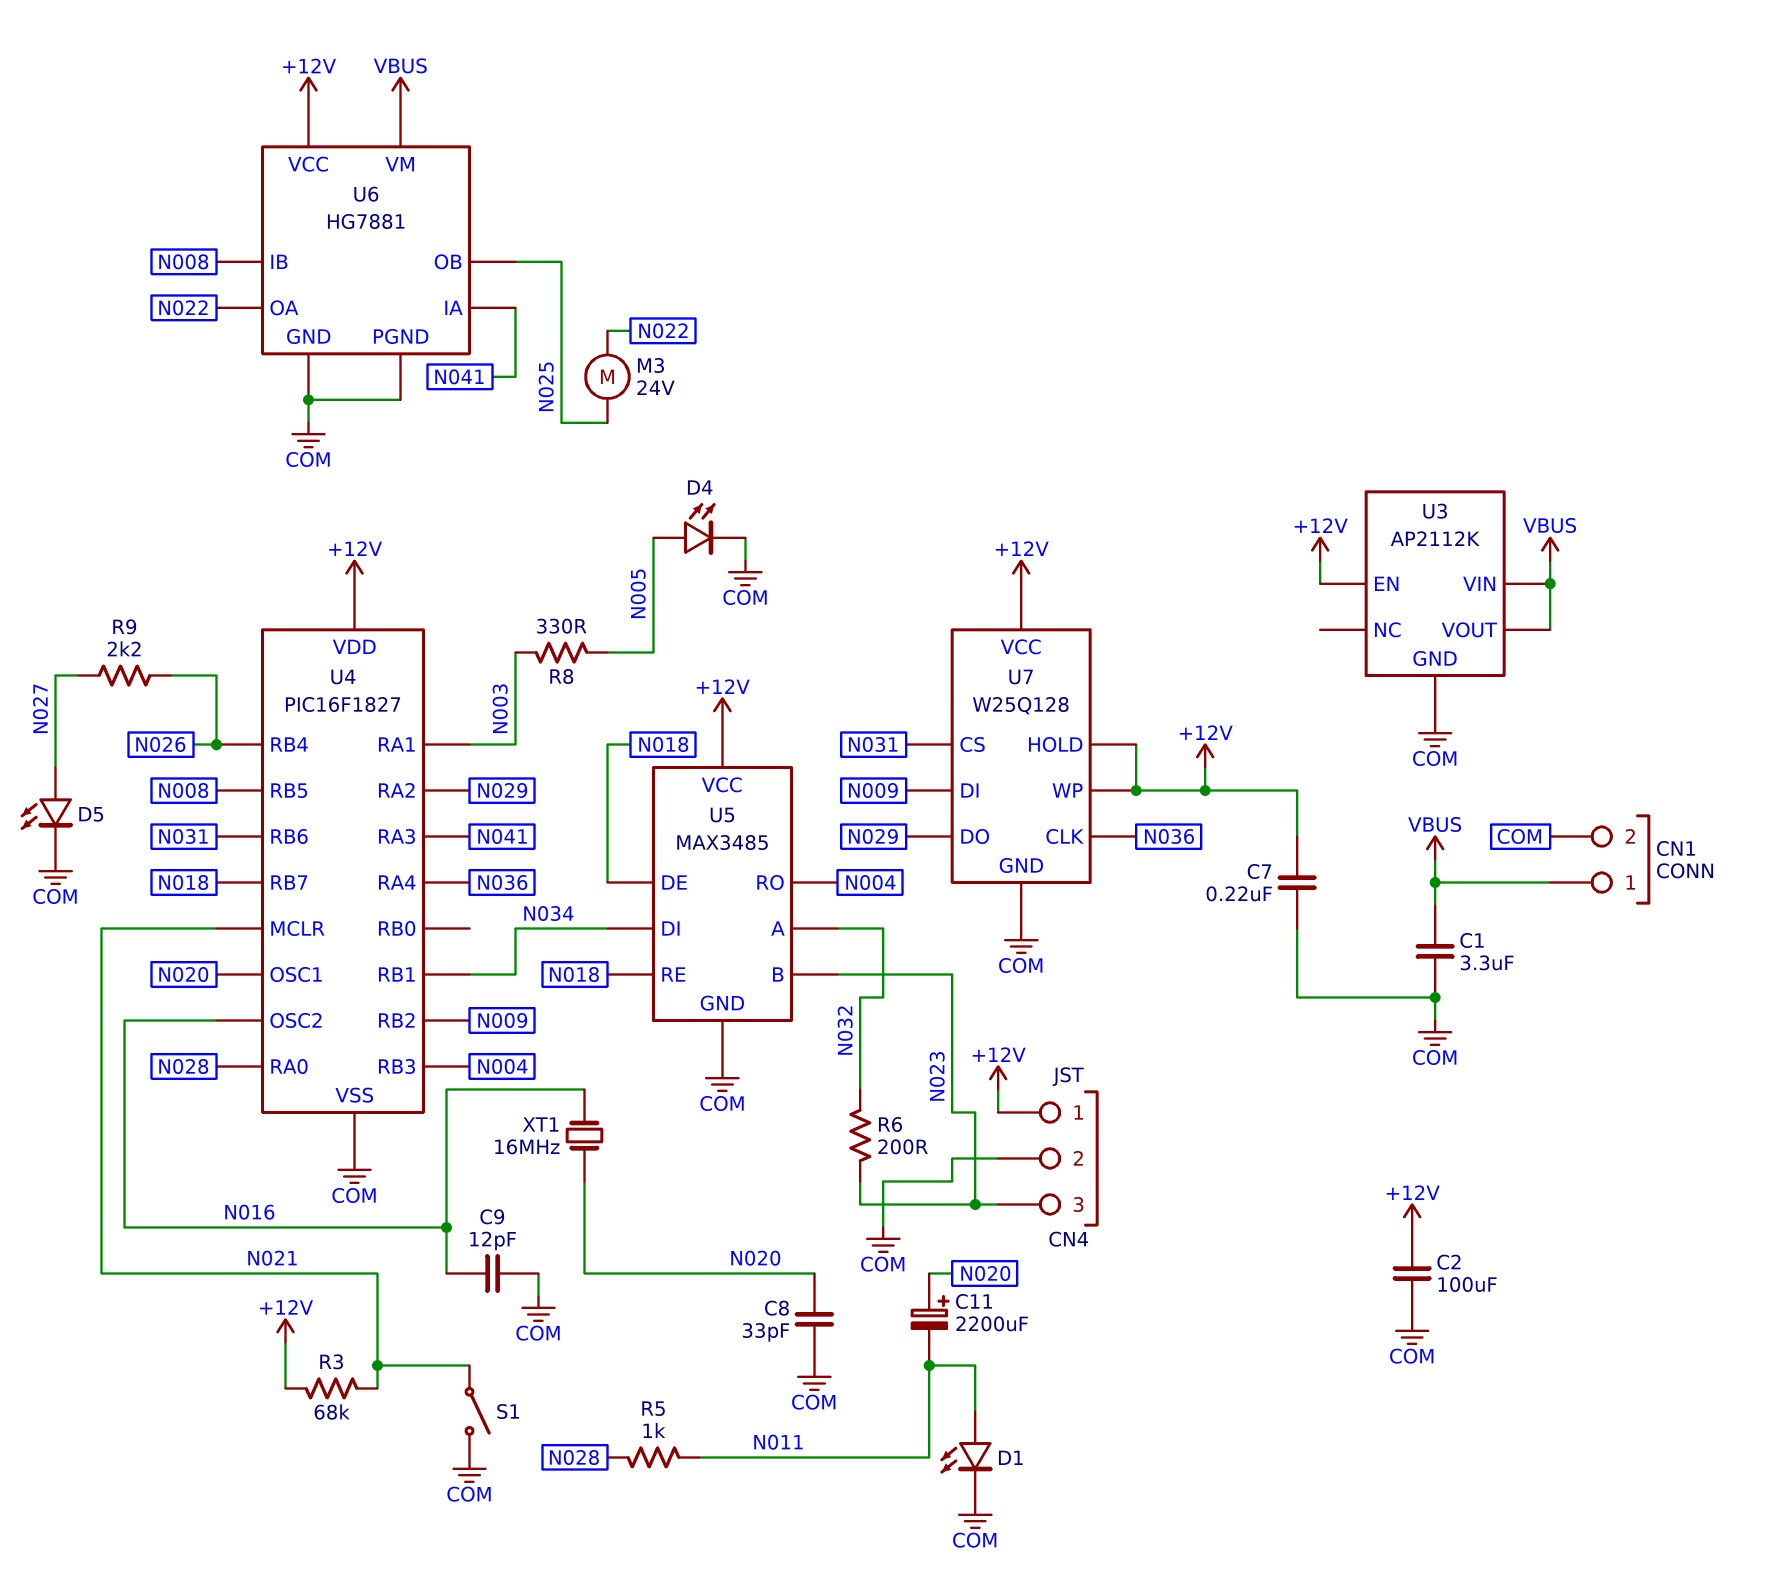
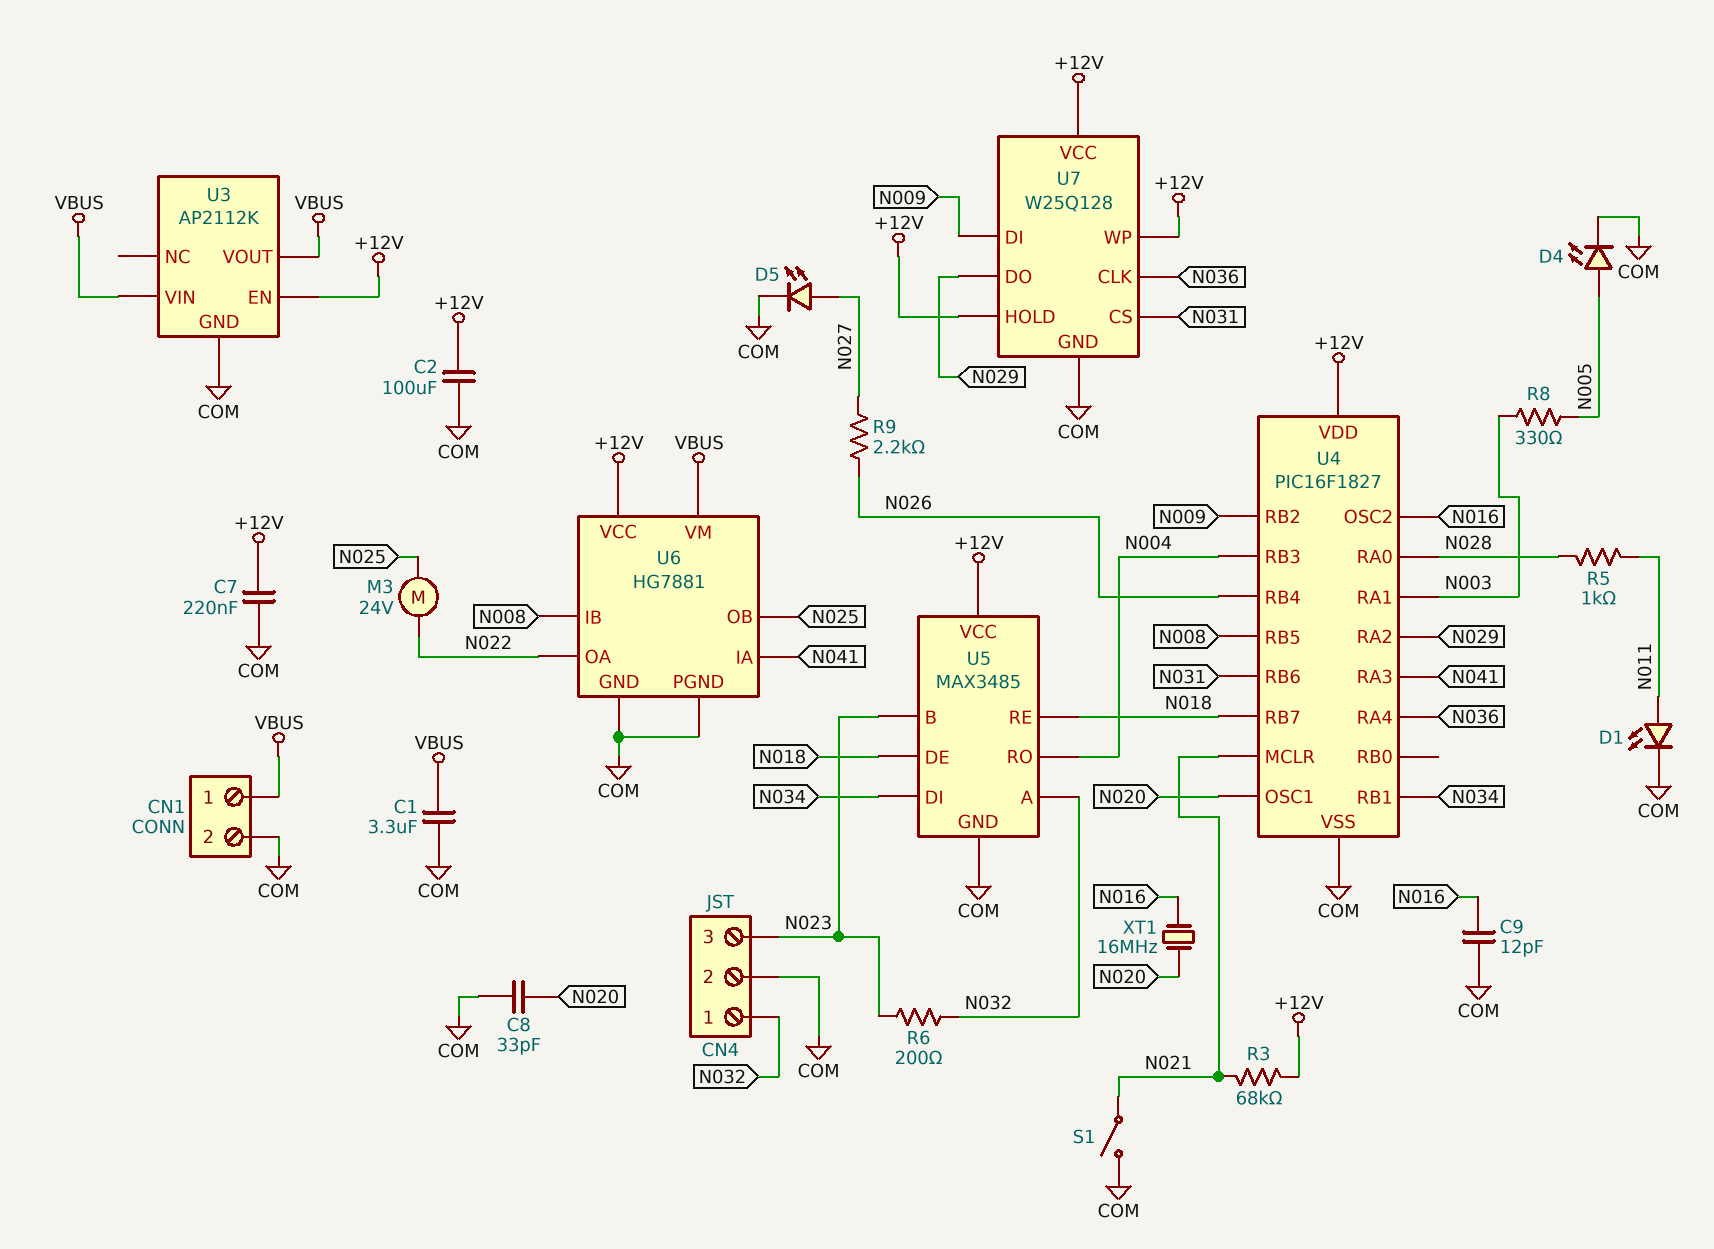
C11: 2200uF (plus N020, minus N011) -> none
CN4 pin 1: +12V -> N032

